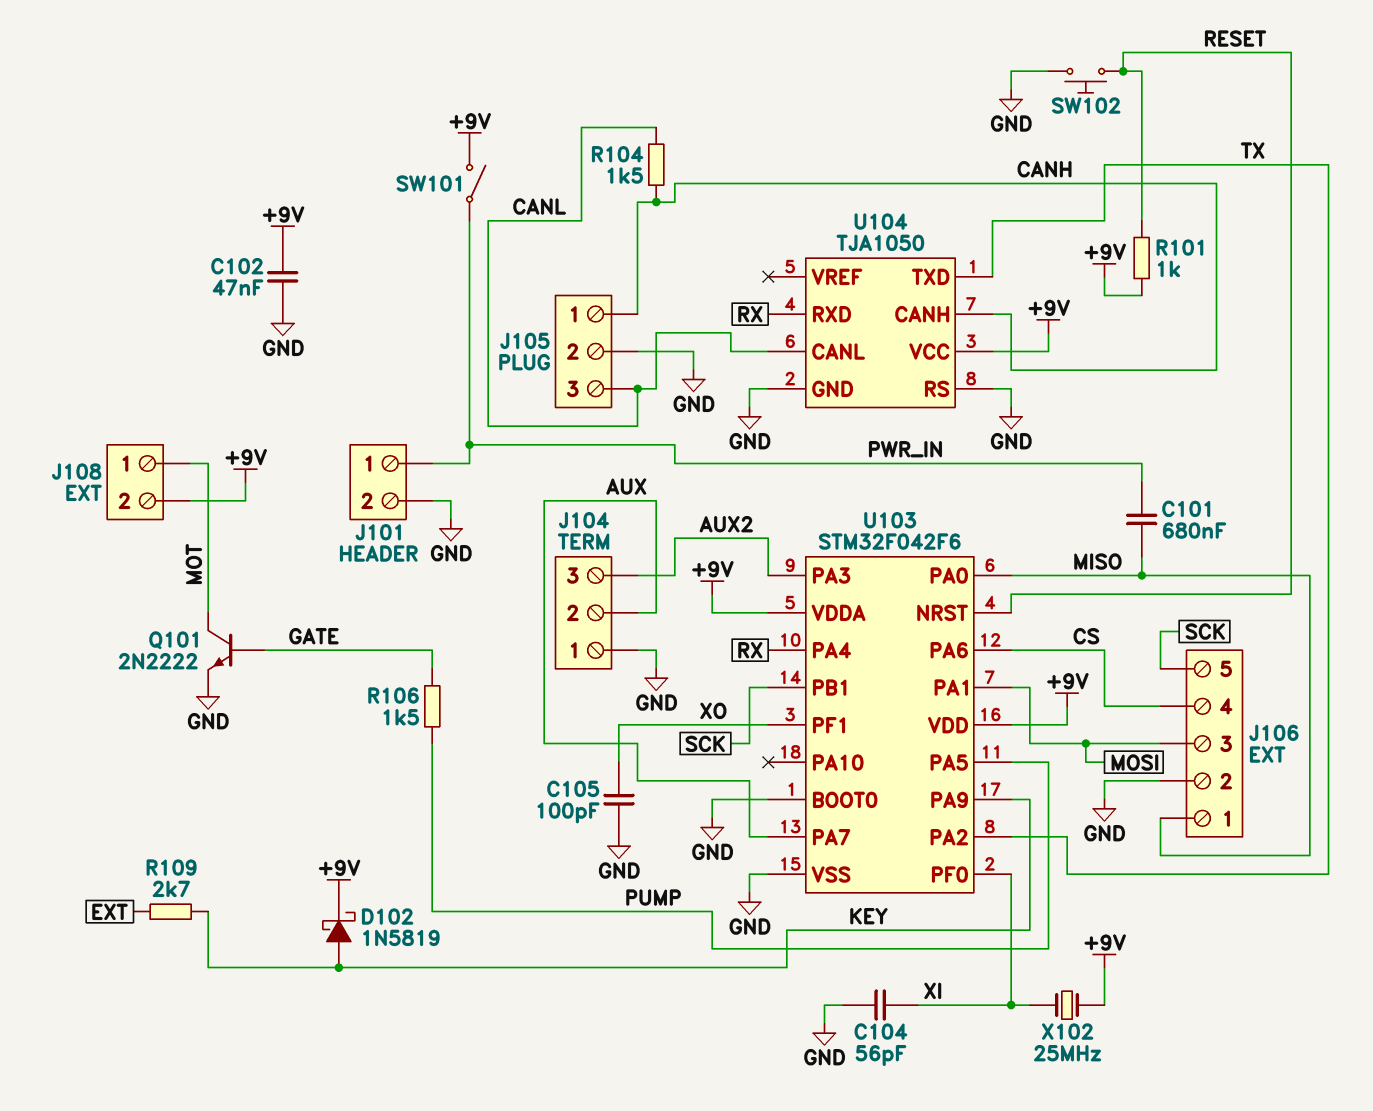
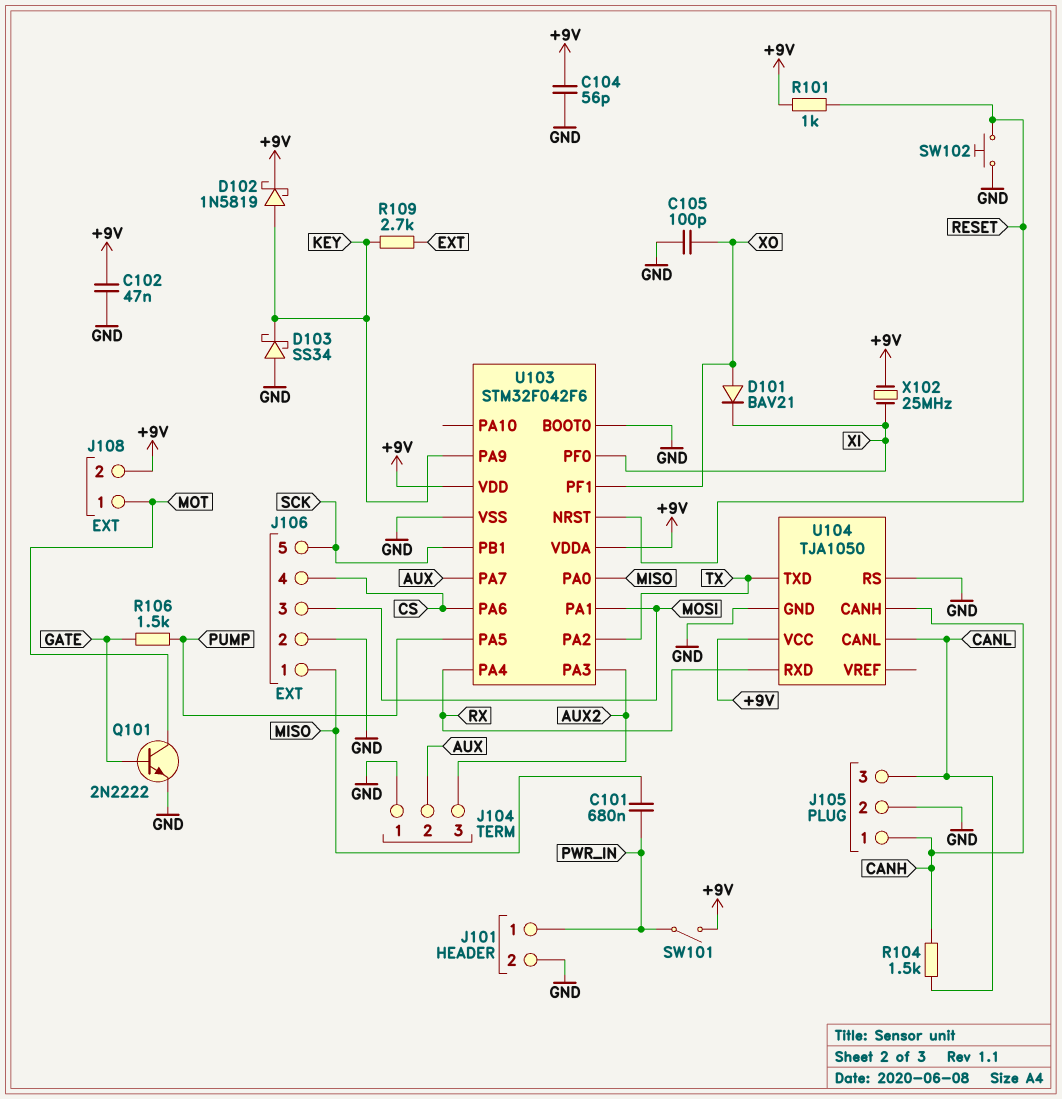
C104: 56pF (GND, XI) -> 56pF (+9V, GND)
D101: none -> diode BAV21 (A XO, K XI)
D103: none -> schottky SS34 (A GND, K KEY)

